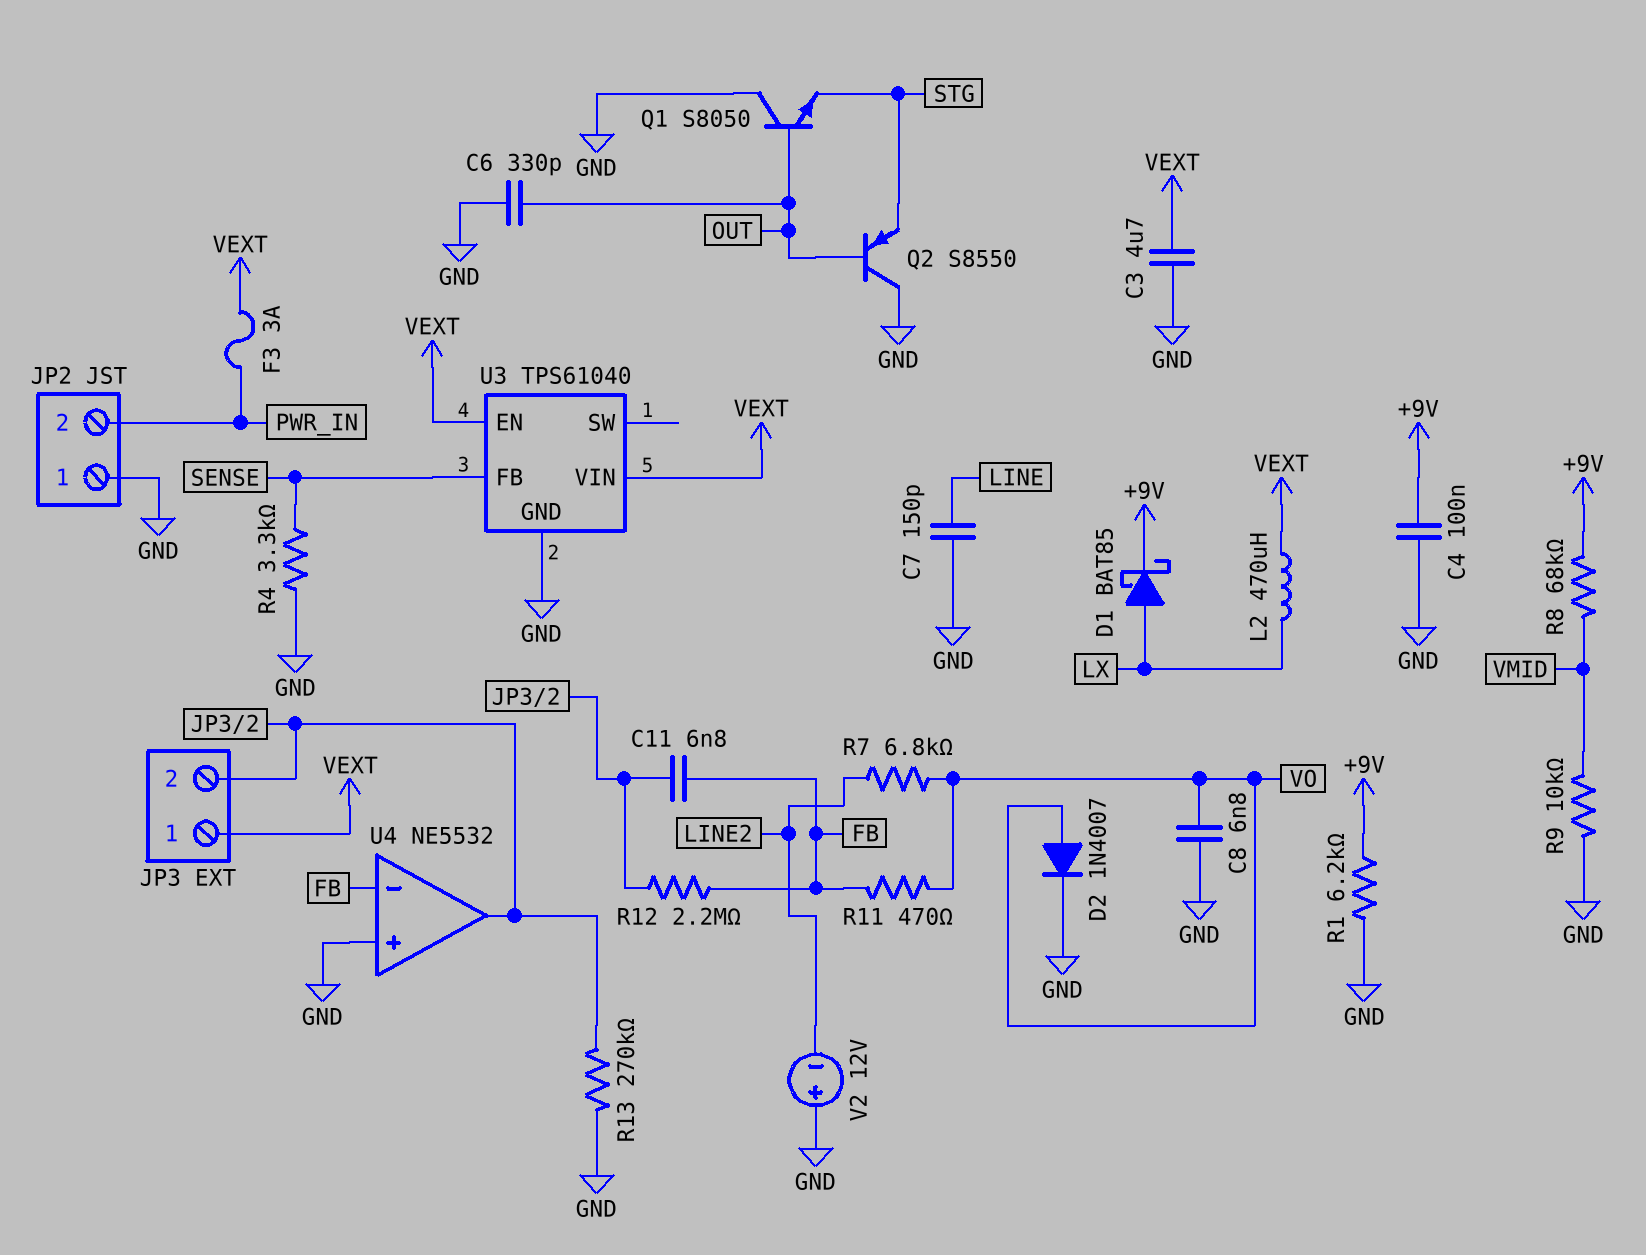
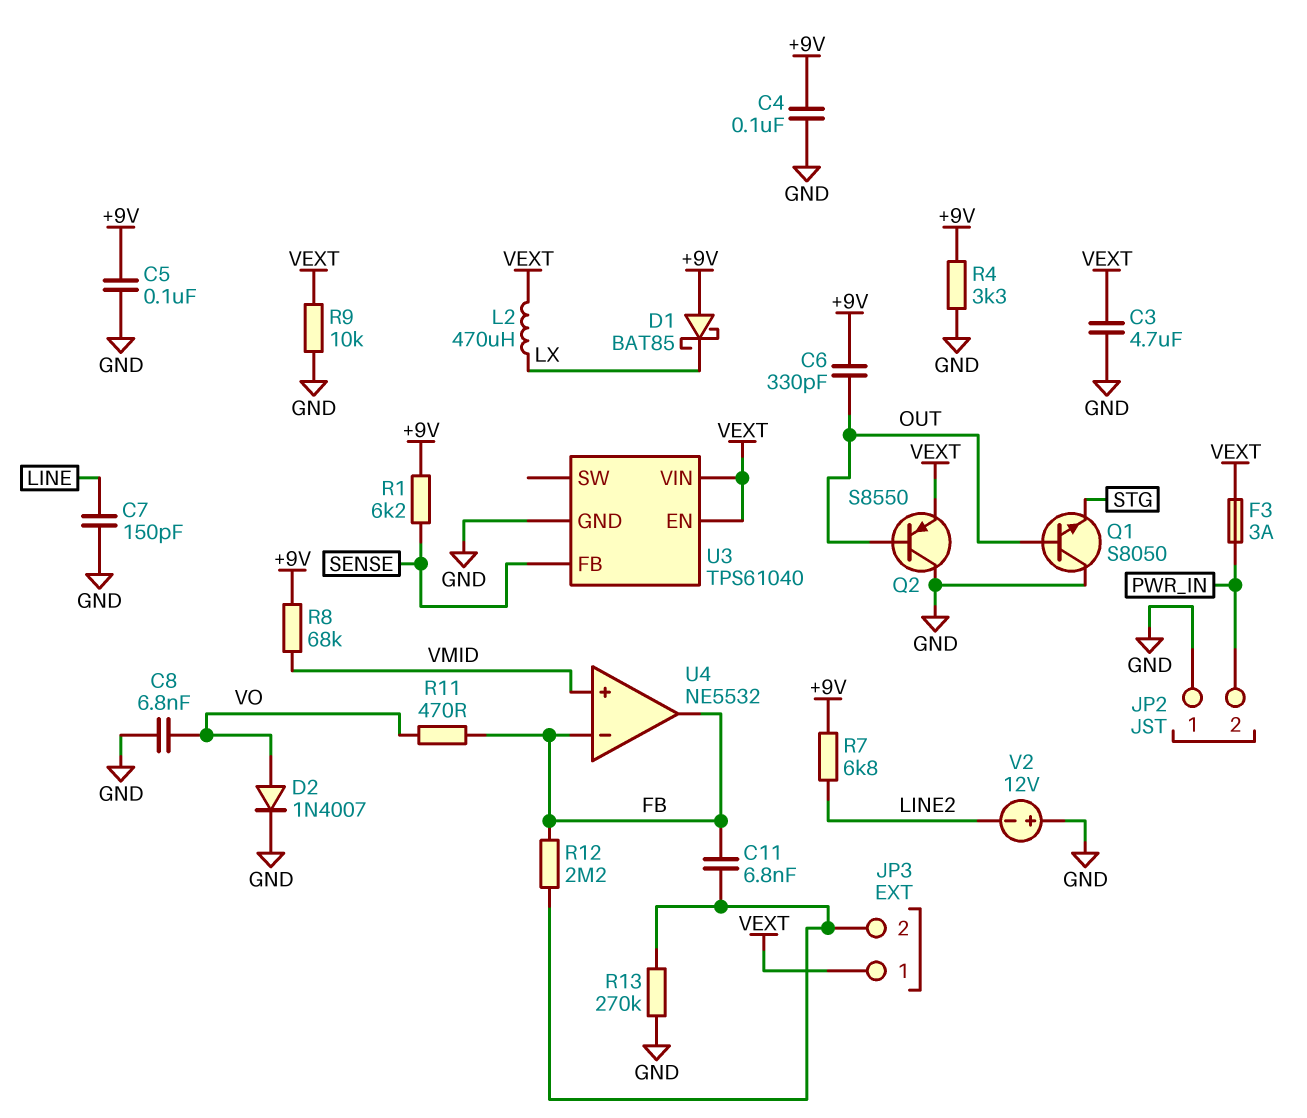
C5: none -> 100nF (+9V, GND)
C6: 330pF (GND, OUT) -> 330pF (+9V, OUT)
D1: schottky BAT85 (A LX, K +9V) -> schottky BAT85 (A +9V, K LX)
Q2: PNP S8550 (B OUT, C GND, E STG) -> PNP S8550 (B OUT, C GND, E VEXT)
R1: 6.2k (+9V, GND) -> 6.2k (+9V, SENSE)
R4: 3.3k (GND, SENSE) -> 3.3k (+9V, GND)
R7: 6.8k (LINE2, VO) -> 6.8k (+9V, LINE2)
R9: 10k (GND, VMID) -> 10k (GND, VEXT)
U4 pin in+: GND -> VMID
U4 pin out: JP3/2 -> FB

